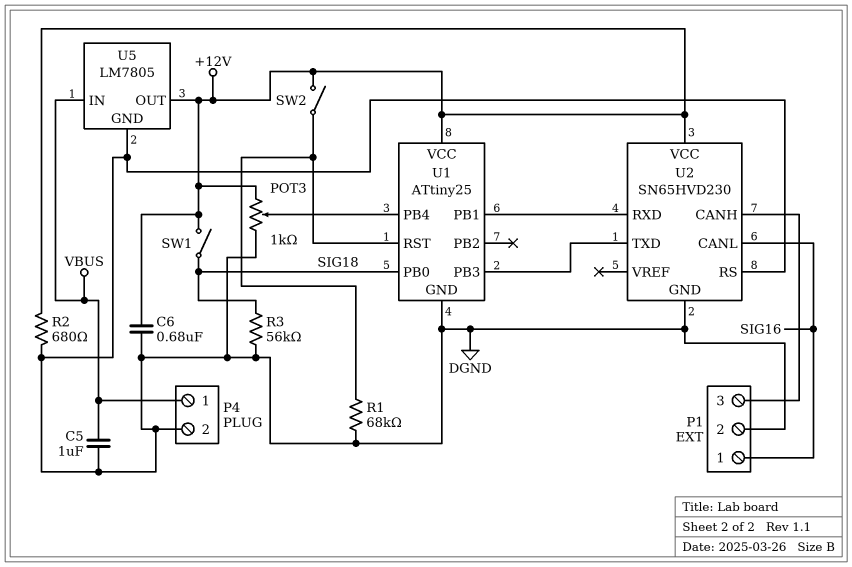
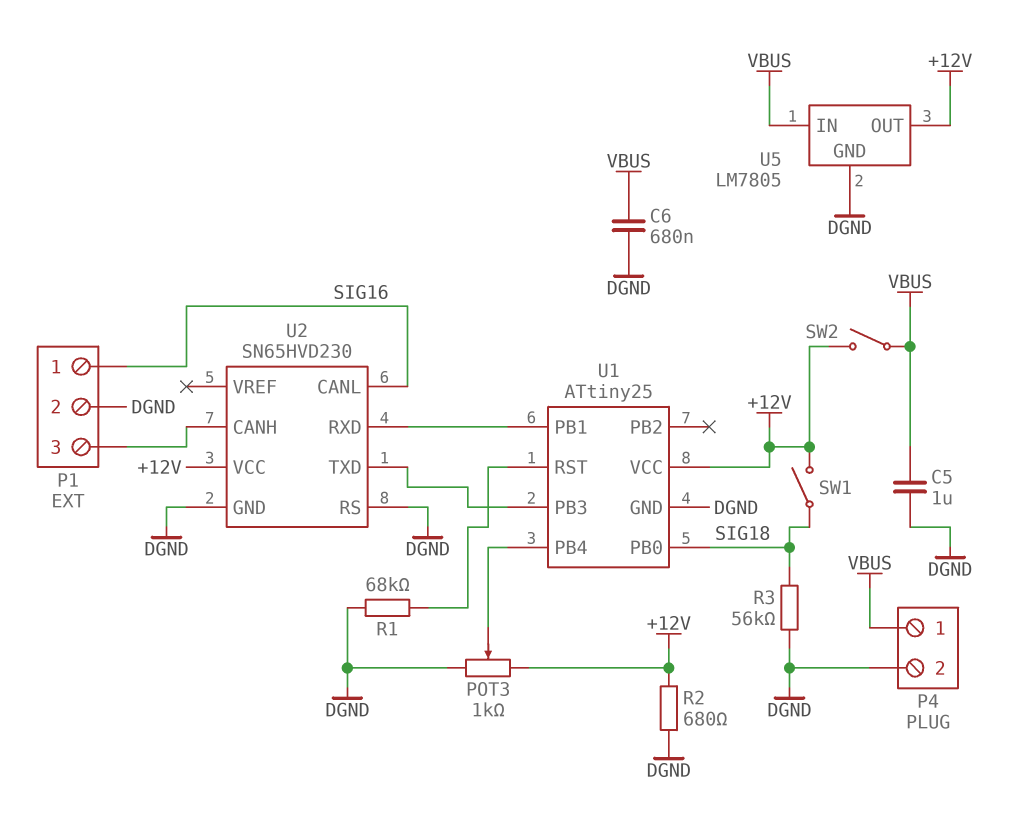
C6: 680nF (+12V, DGND) -> 680nF (DGND, VBUS)
SW2: switch (+12V, U1/RST) -> switch (+12V, VBUS)

